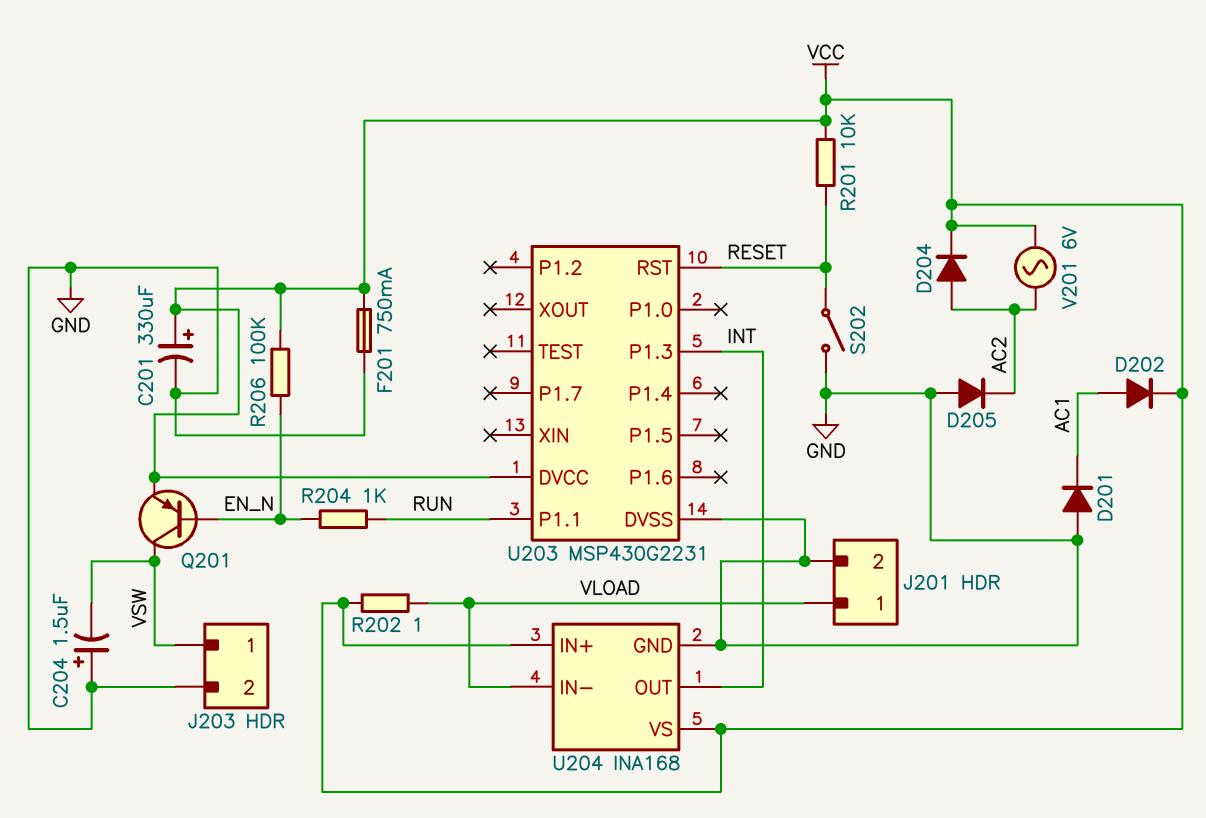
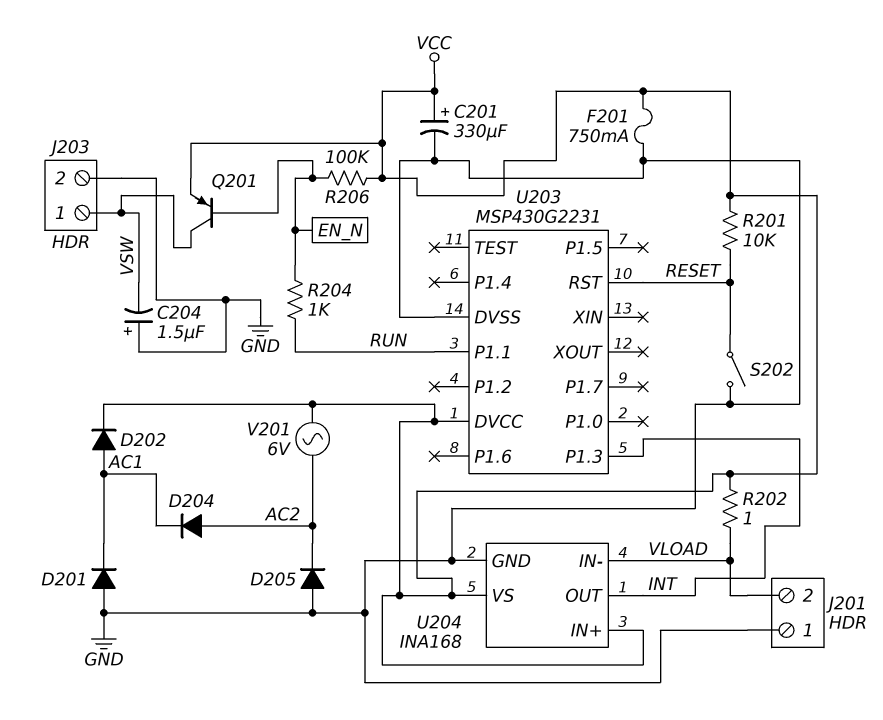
D204: diode (A AC2, K VCC) -> diode (A AC2, K AC1)
J201 pin 1: VLOAD -> GND
J201 pin 2: GND -> VLOAD

